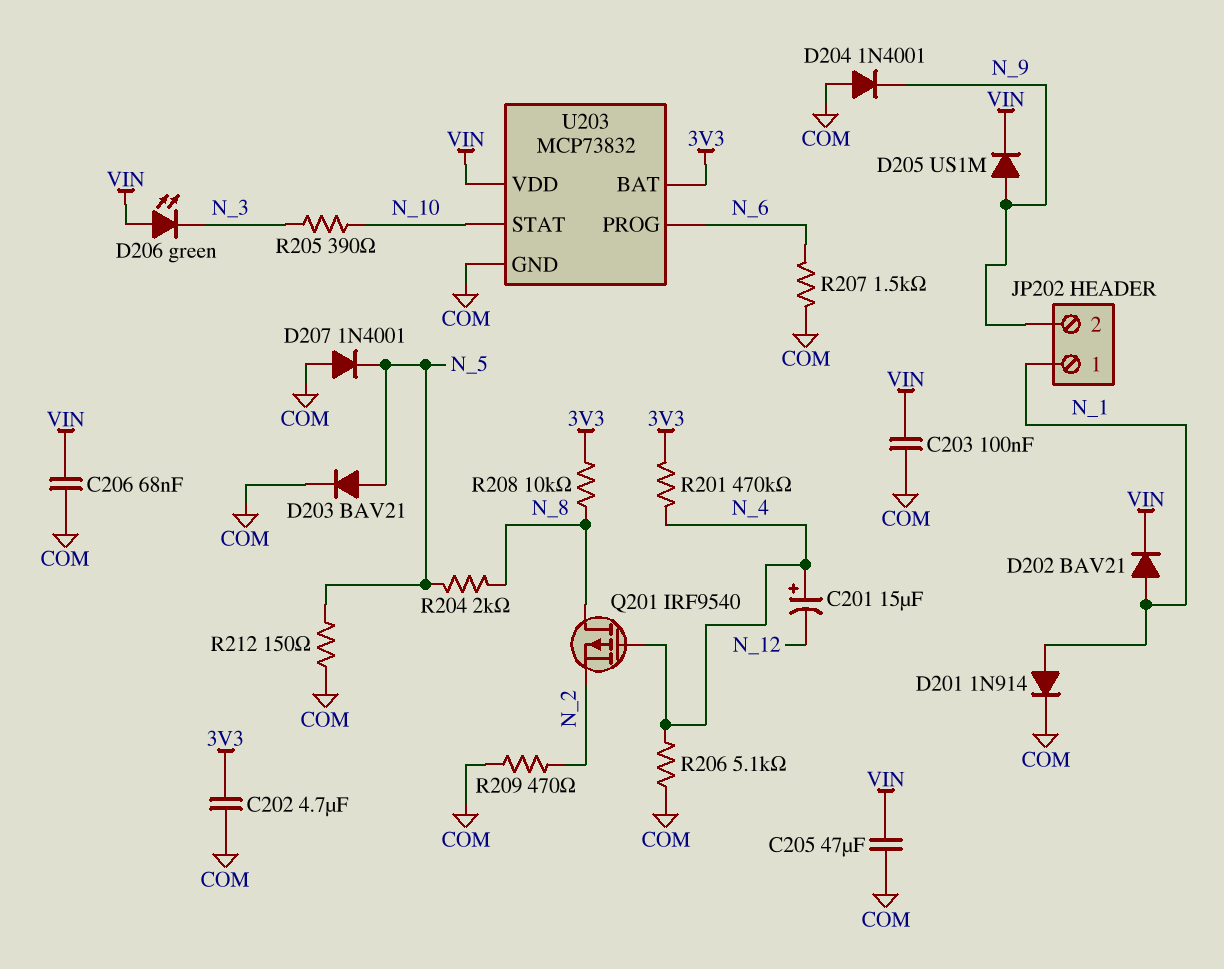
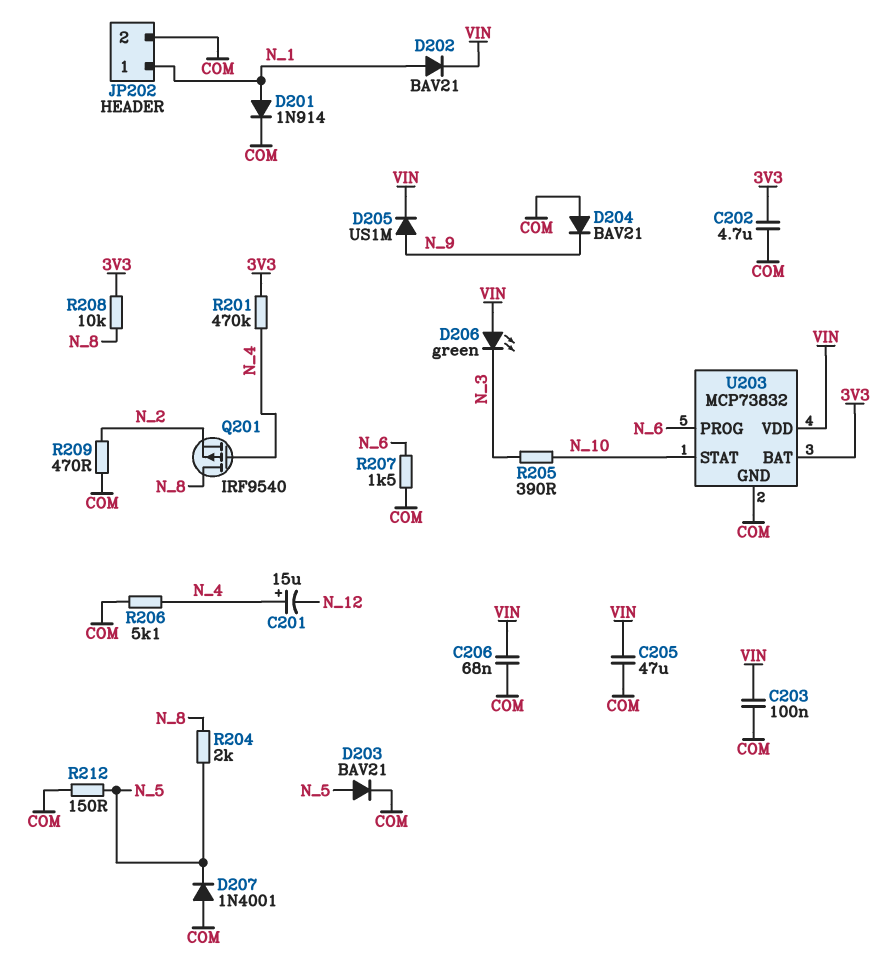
D204: diode 1N4001 (A COM, K N_9) -> diode BAV21 (A COM, K N_9)
JP202 pin 2: N_9 -> COM

